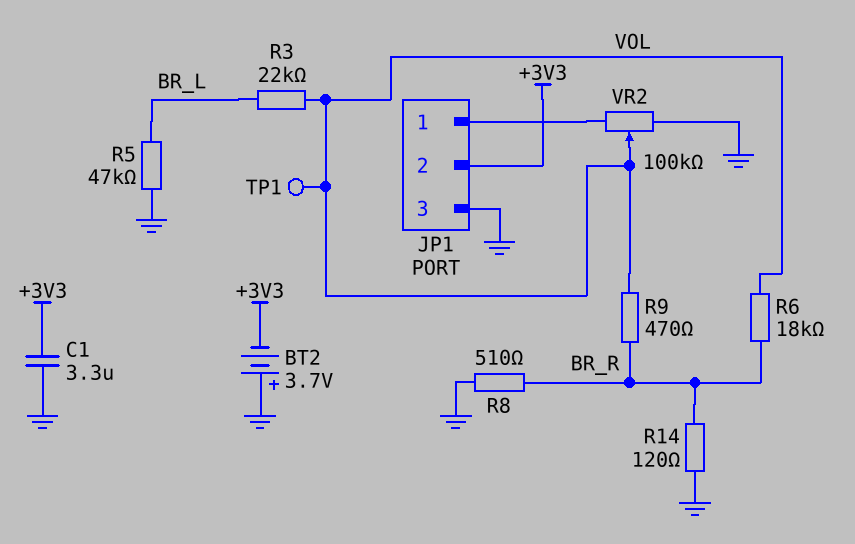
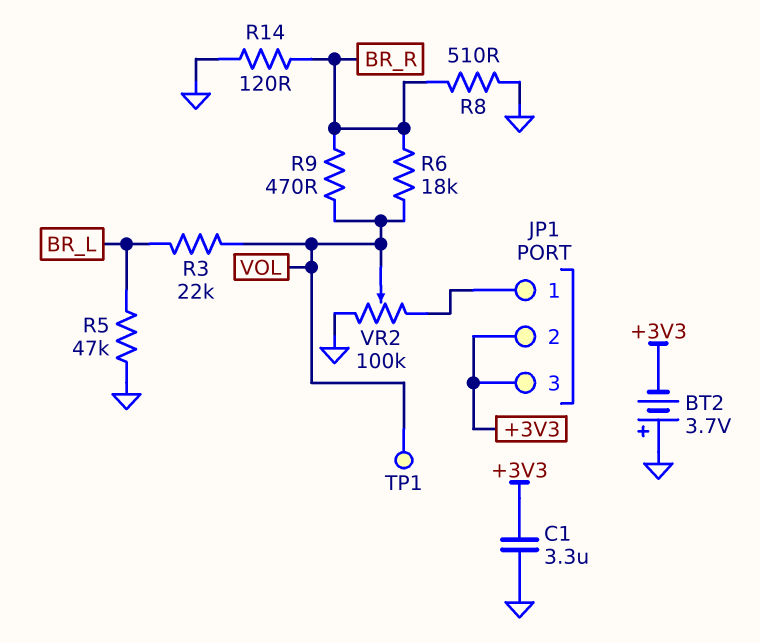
JP1 pin 3: GND -> +3V3

